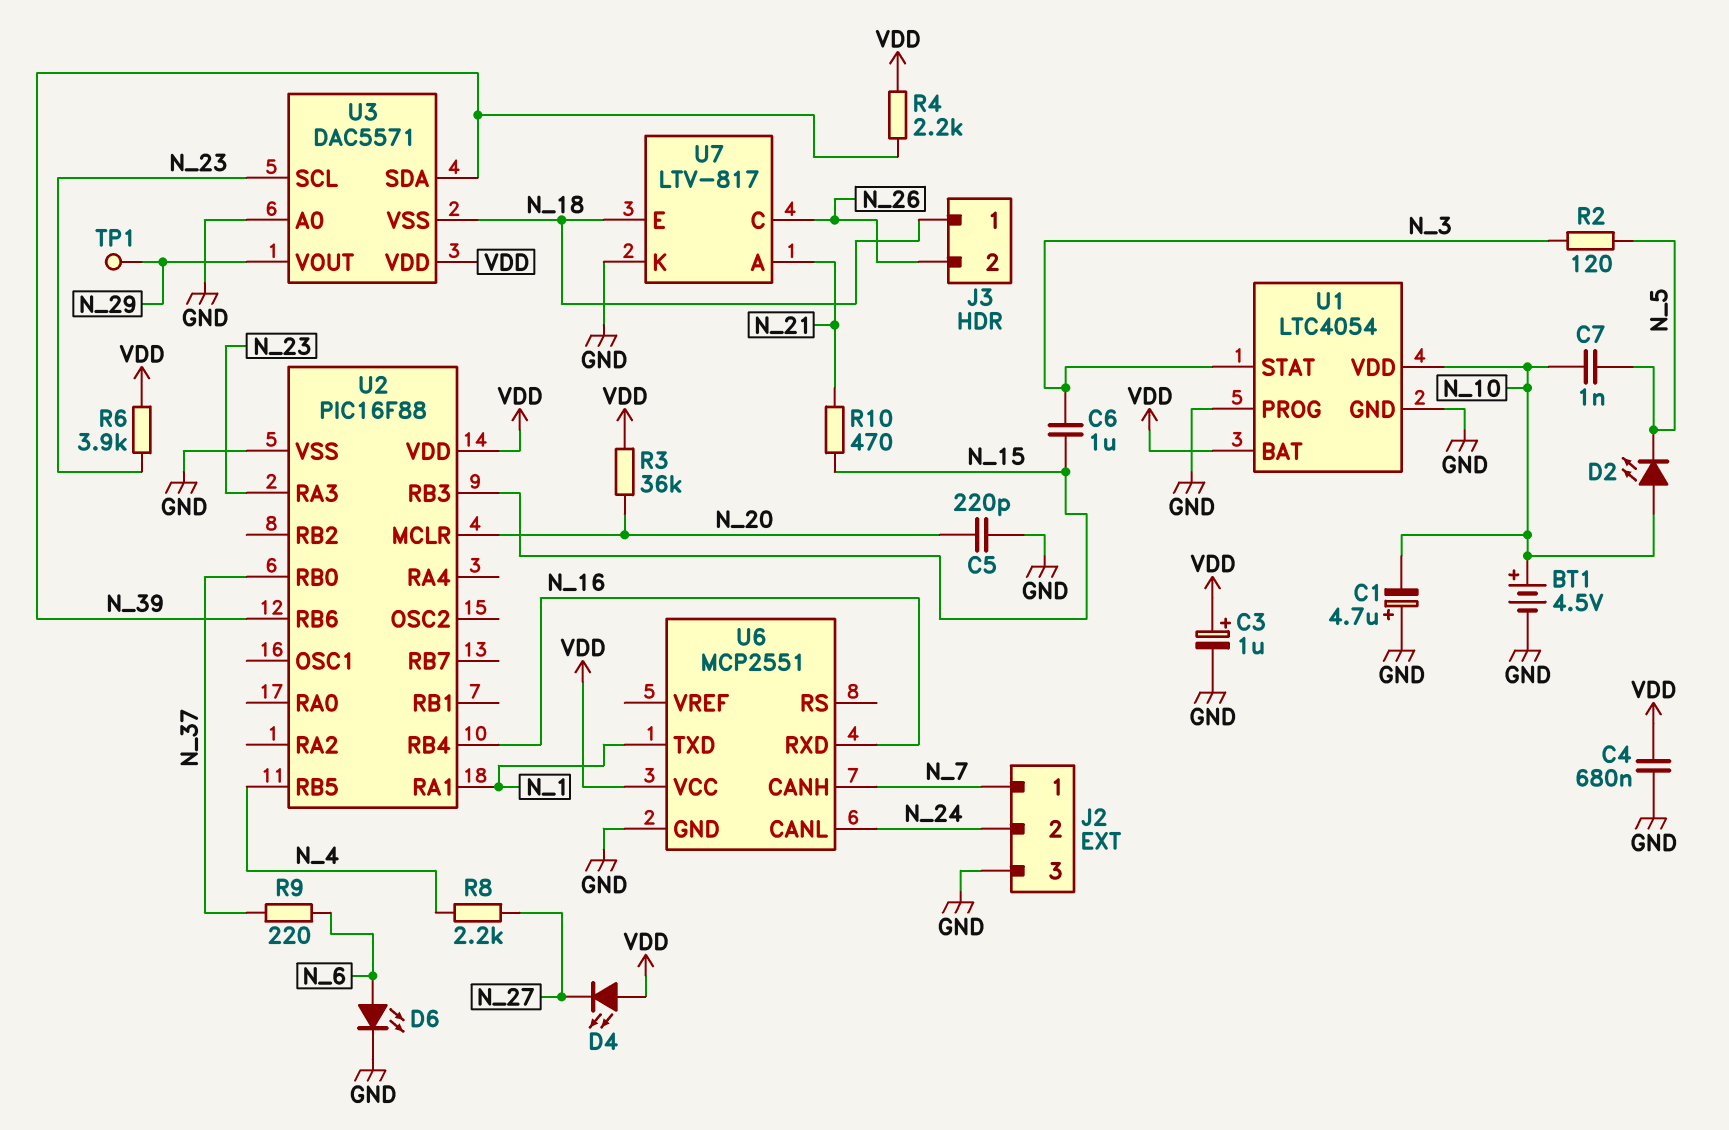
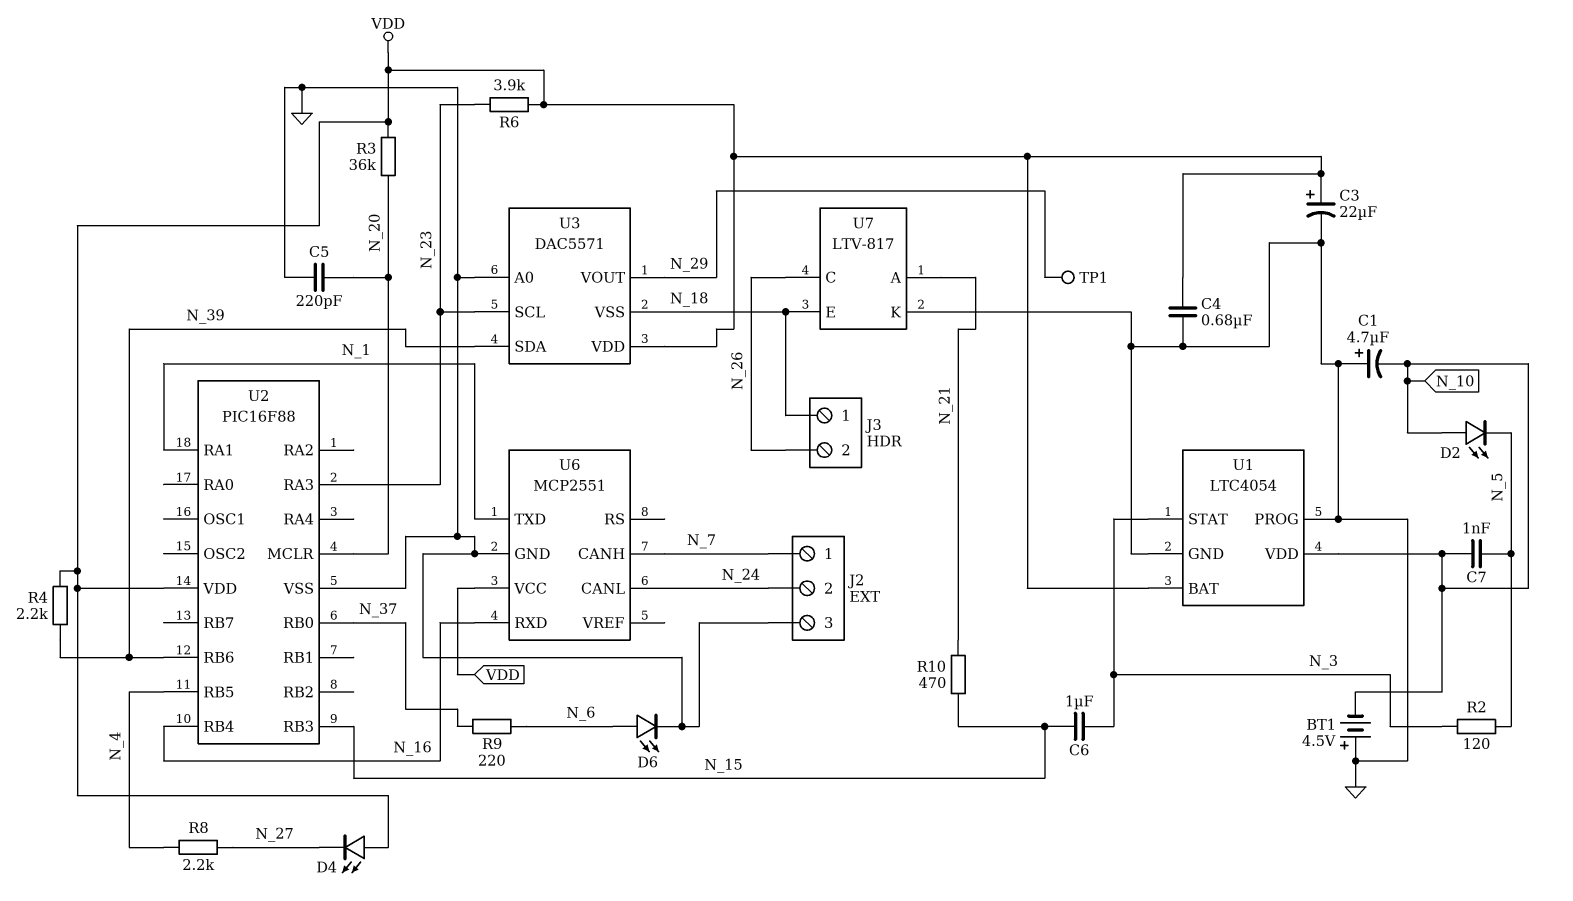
BT1: 4.5V (plus N_10, minus GND) -> 4.5V (plus GND, minus N_10)
C3: 1uF (plus VDD, minus GND) -> 22uF (plus VDD, minus GND)

